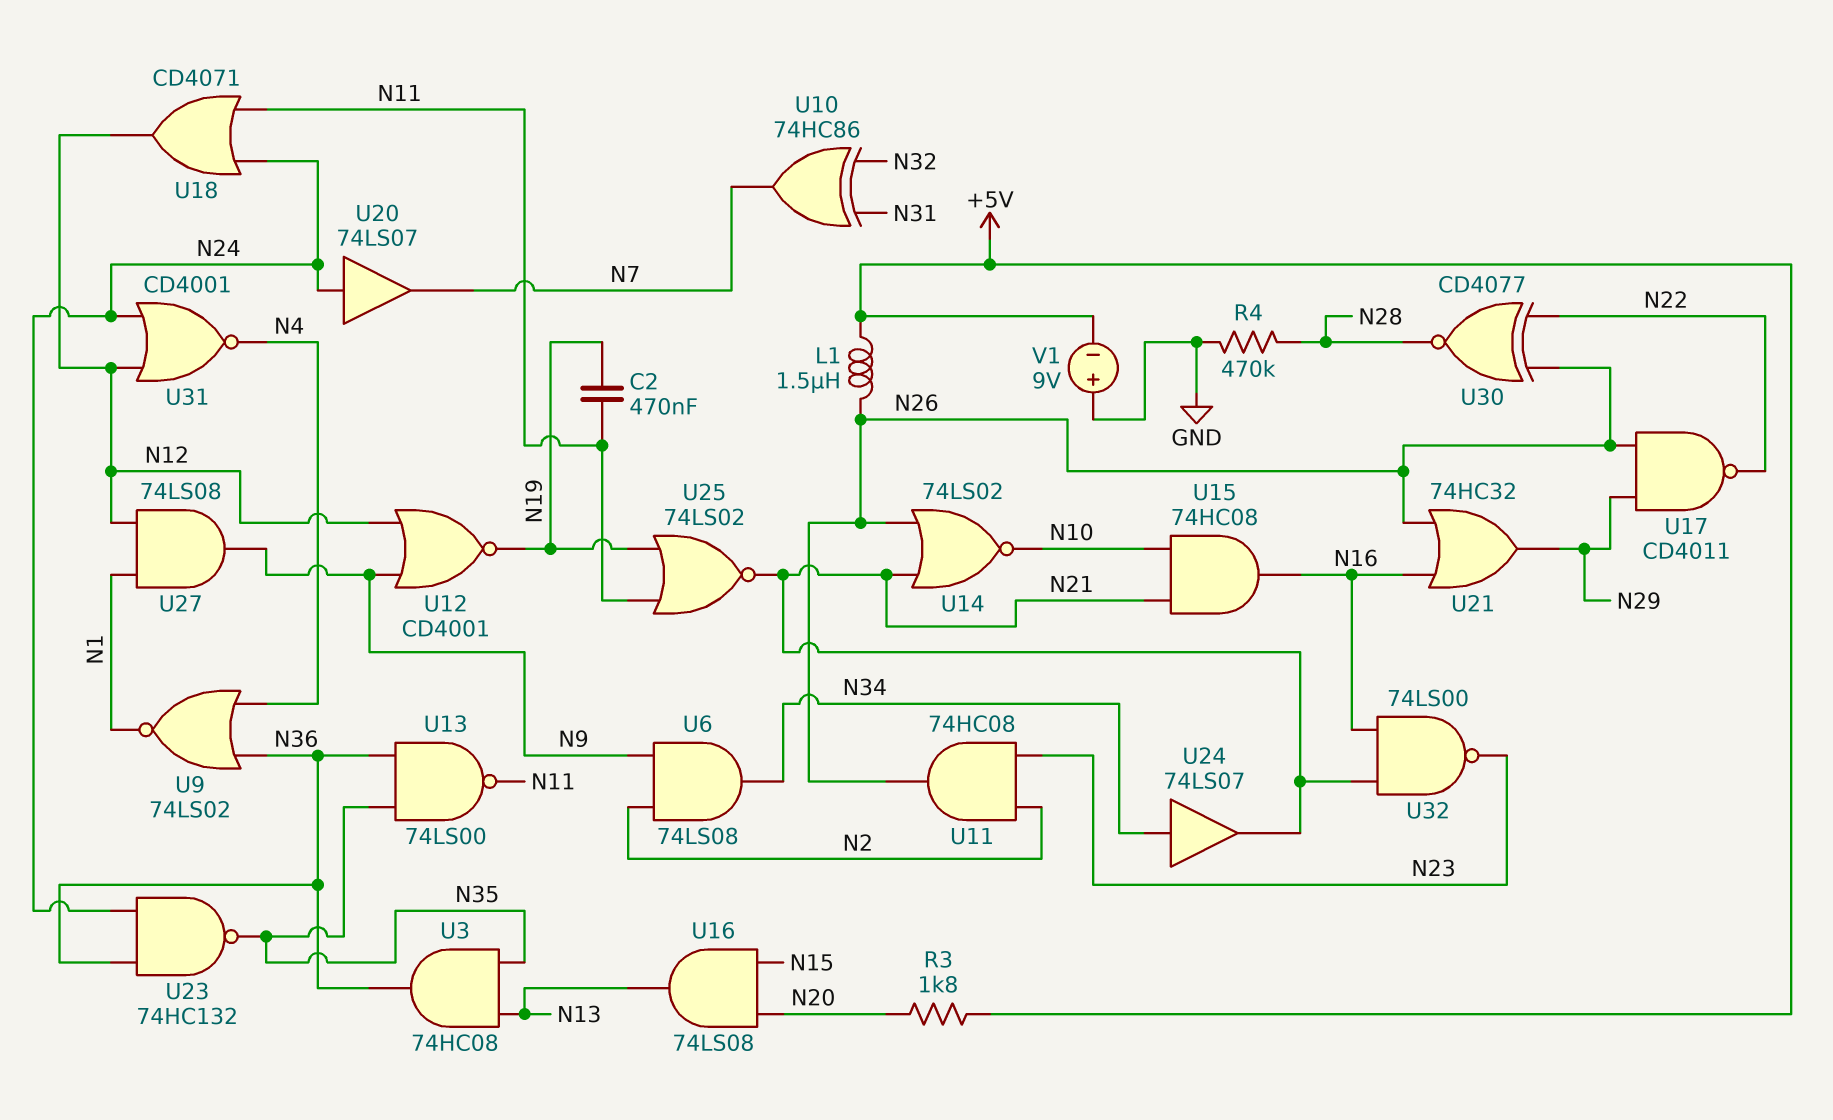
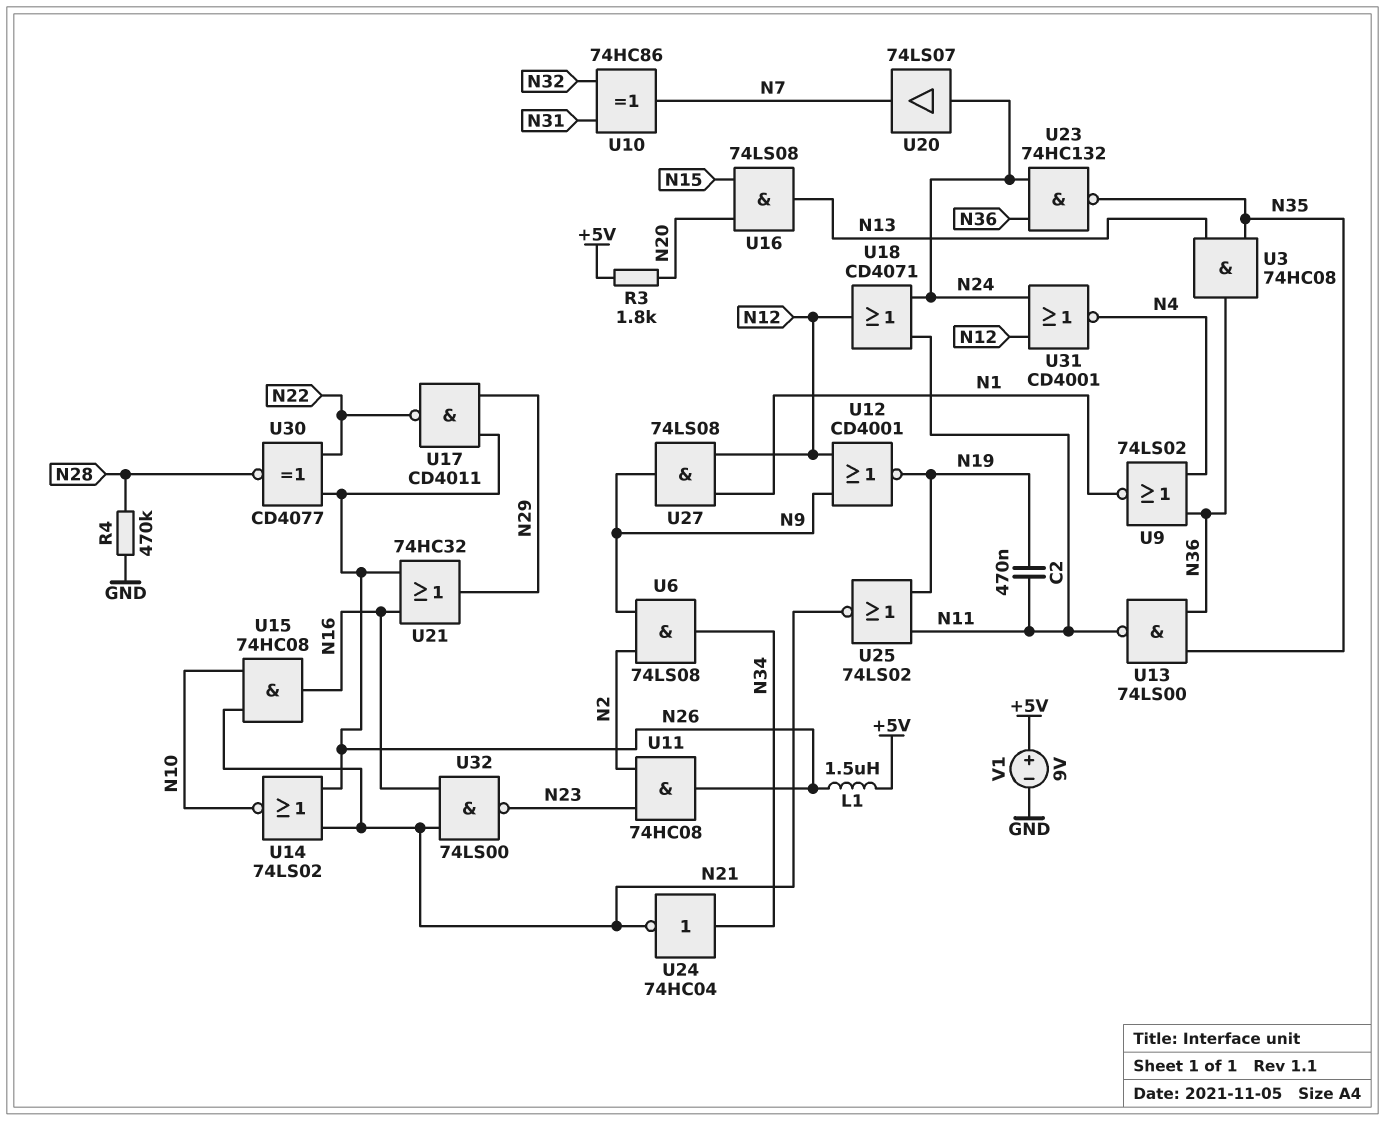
U24: buffer 74LS07 (in N34, out N21) -> NOT 74HC04 (in N34, out N21)
V1: 9V (plus GND, minus +5V) -> 9V (plus +5V, minus GND)

